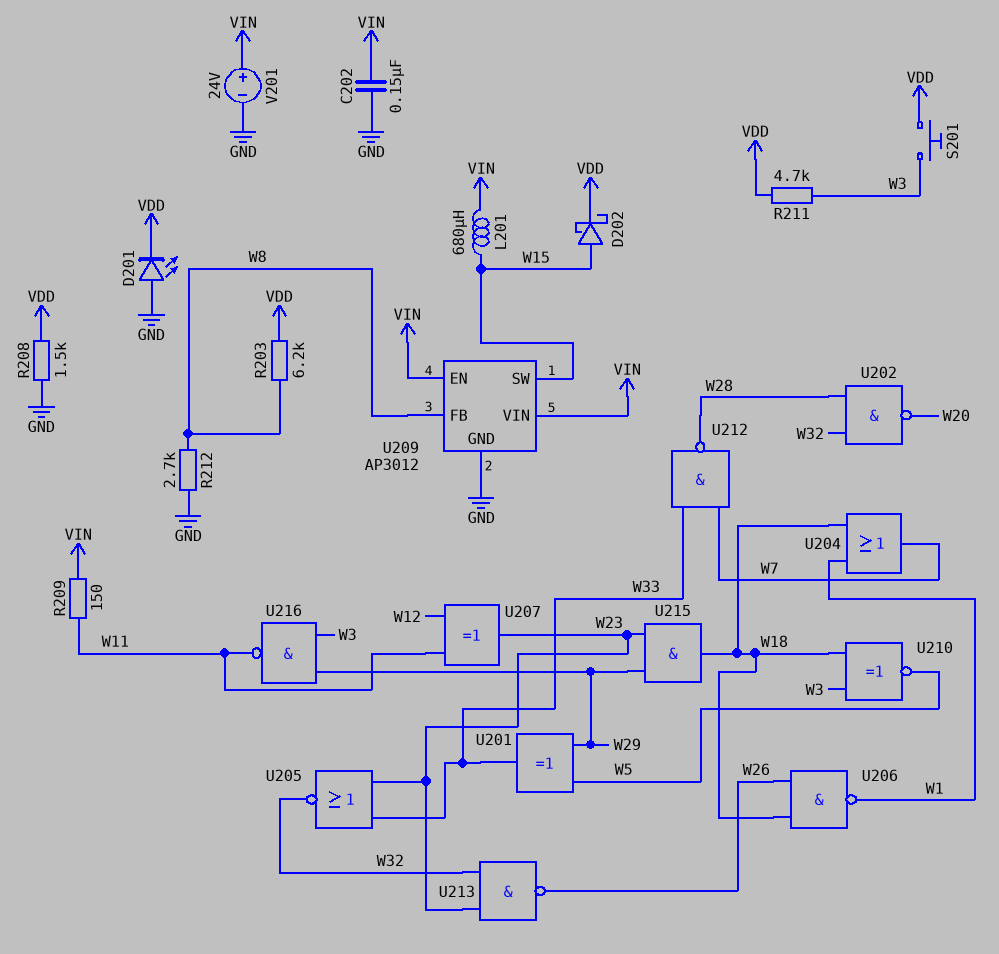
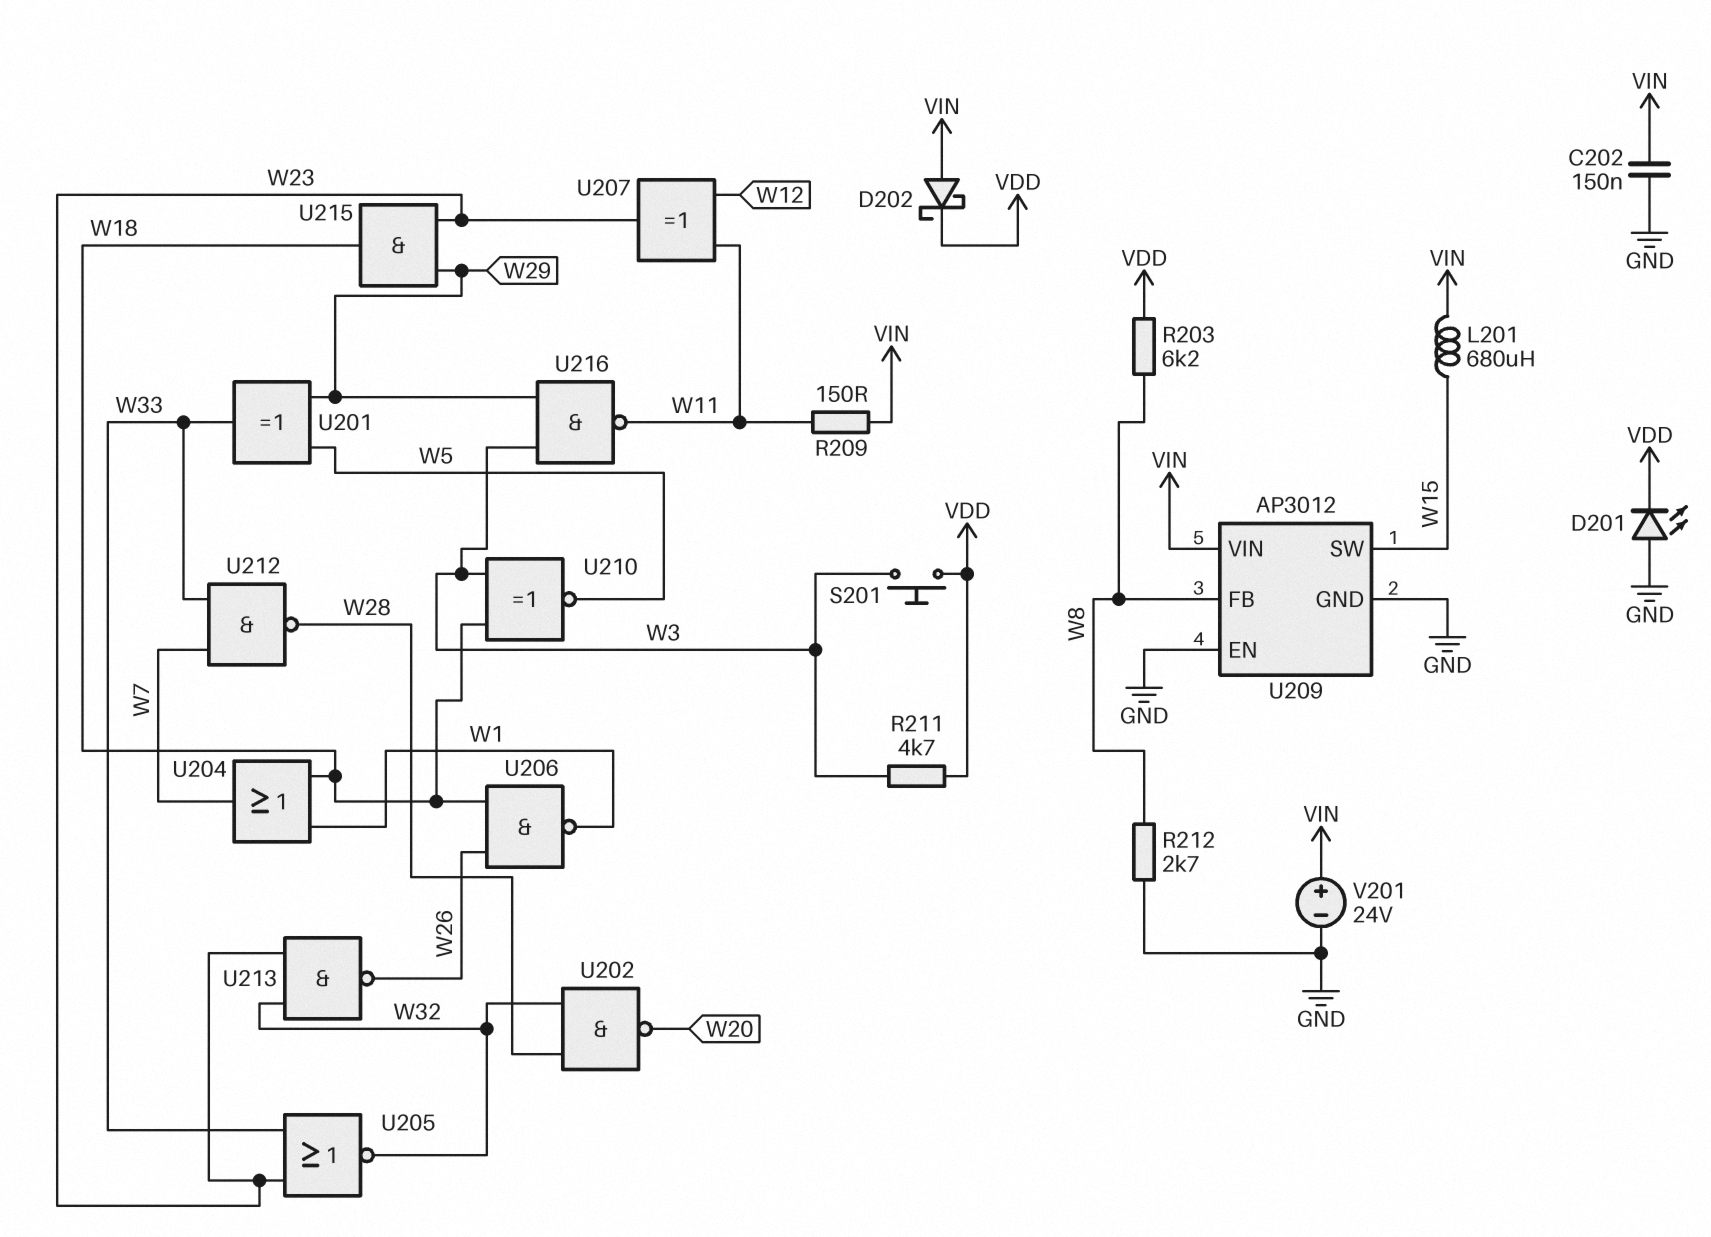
D202: schottky (A W15, K VDD) -> schottky (A VIN, K VDD)
R208: 1.5k (GND, VDD) -> none
U209 pin EN: VIN -> GND

